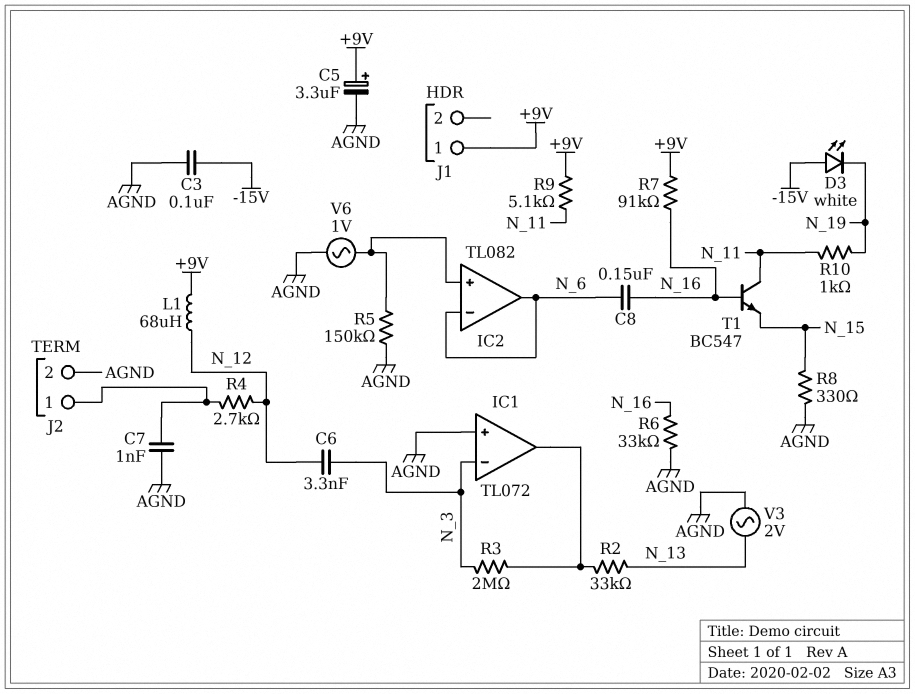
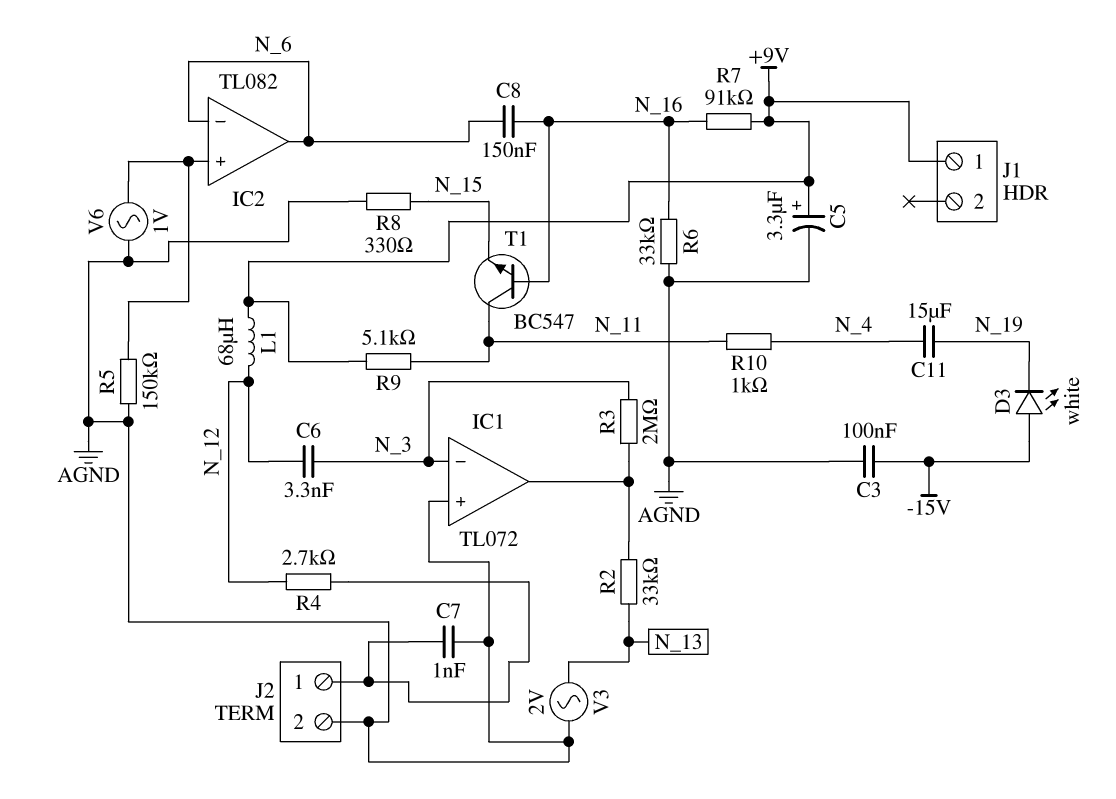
C11: none -> 15uF (N_4, N_19)
R10: 1k (N_11, N_19) -> 1k (N_4, N_11)

